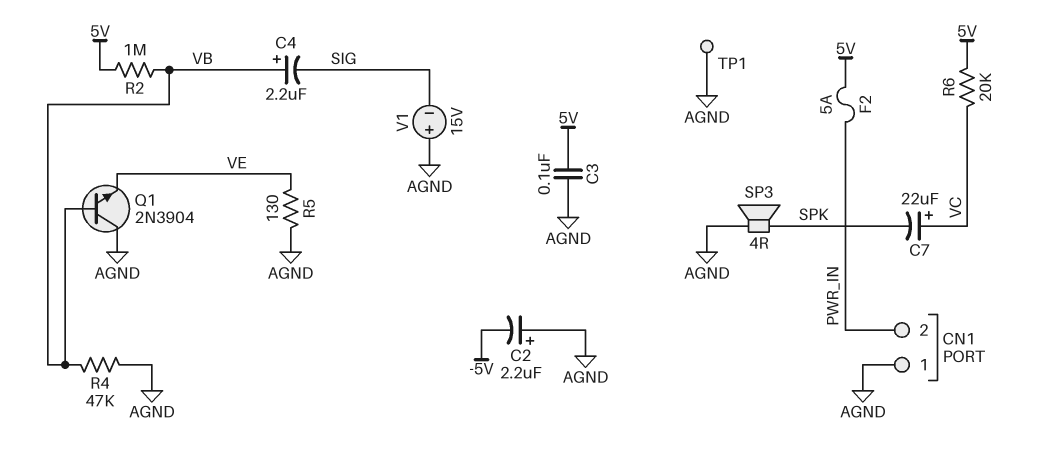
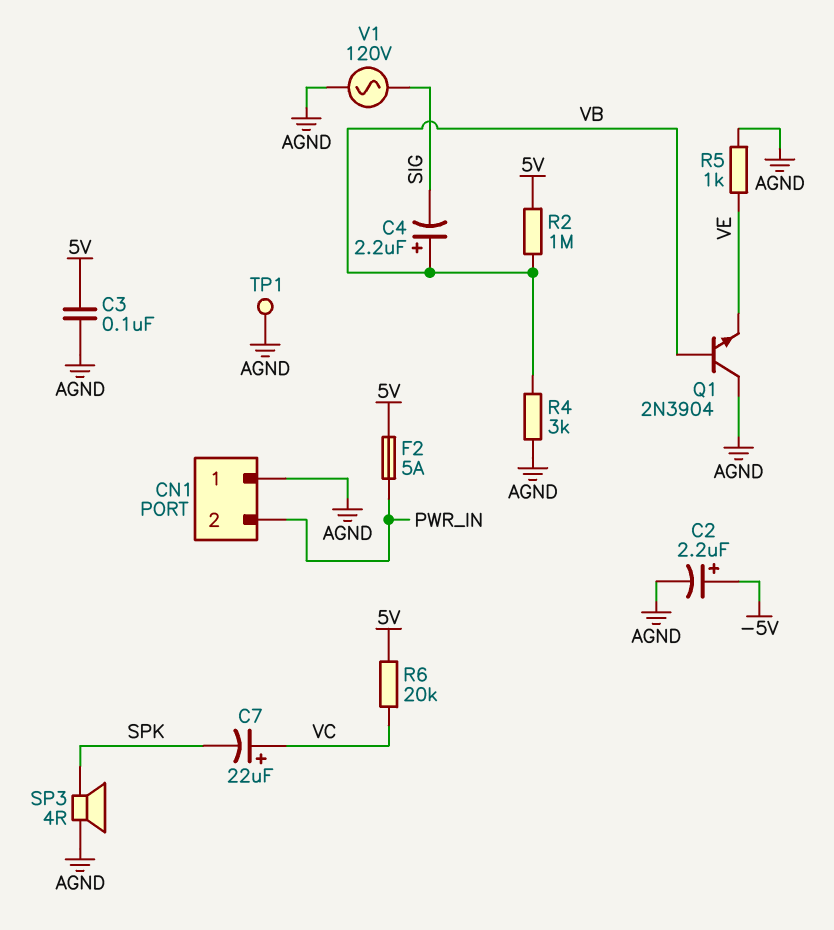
C2: 2.2uF (plus AGND, minus -5V) -> 2.2uF (plus -5V, minus AGND)
R4: 47k (AGND, VB) -> 3k (AGND, VB)
R5: 130 (AGND, VE) -> 1k (AGND, VE)
V1: 15V (plus AGND, minus SIG) -> AC 120V (AGND, SIG)

